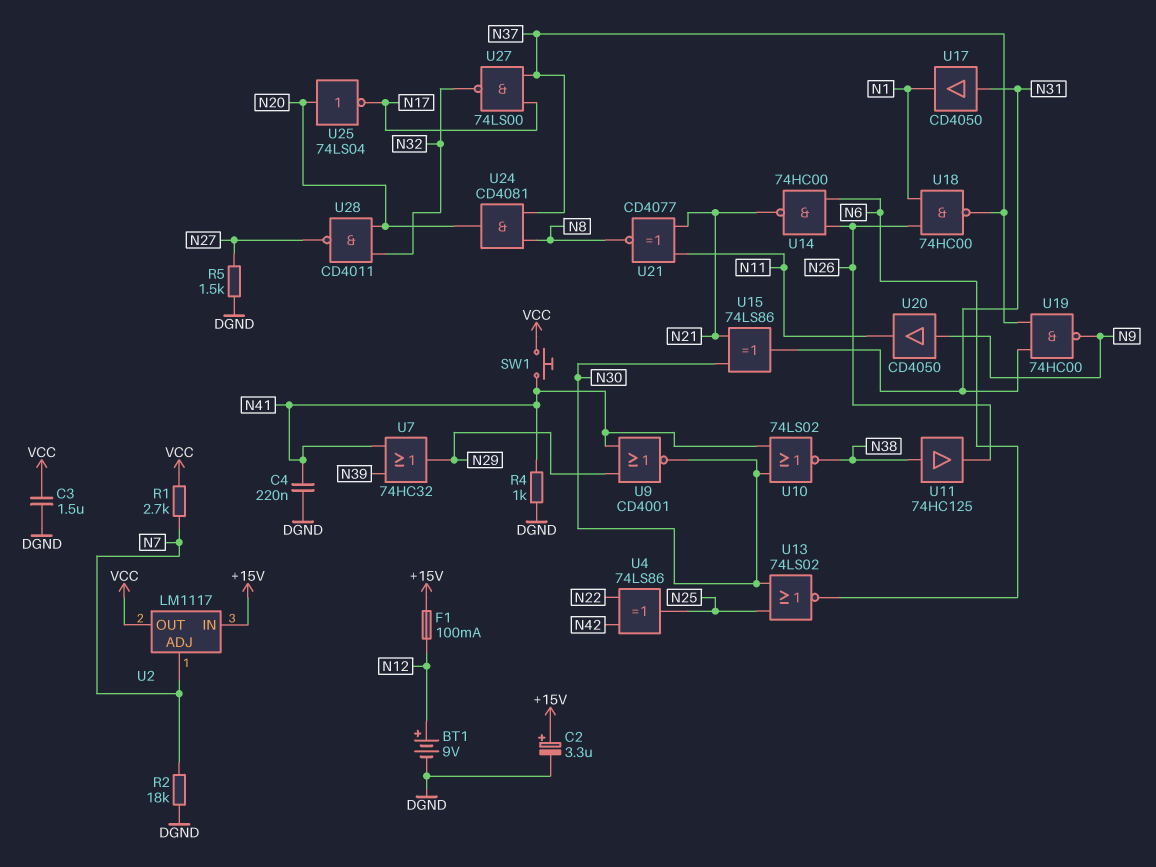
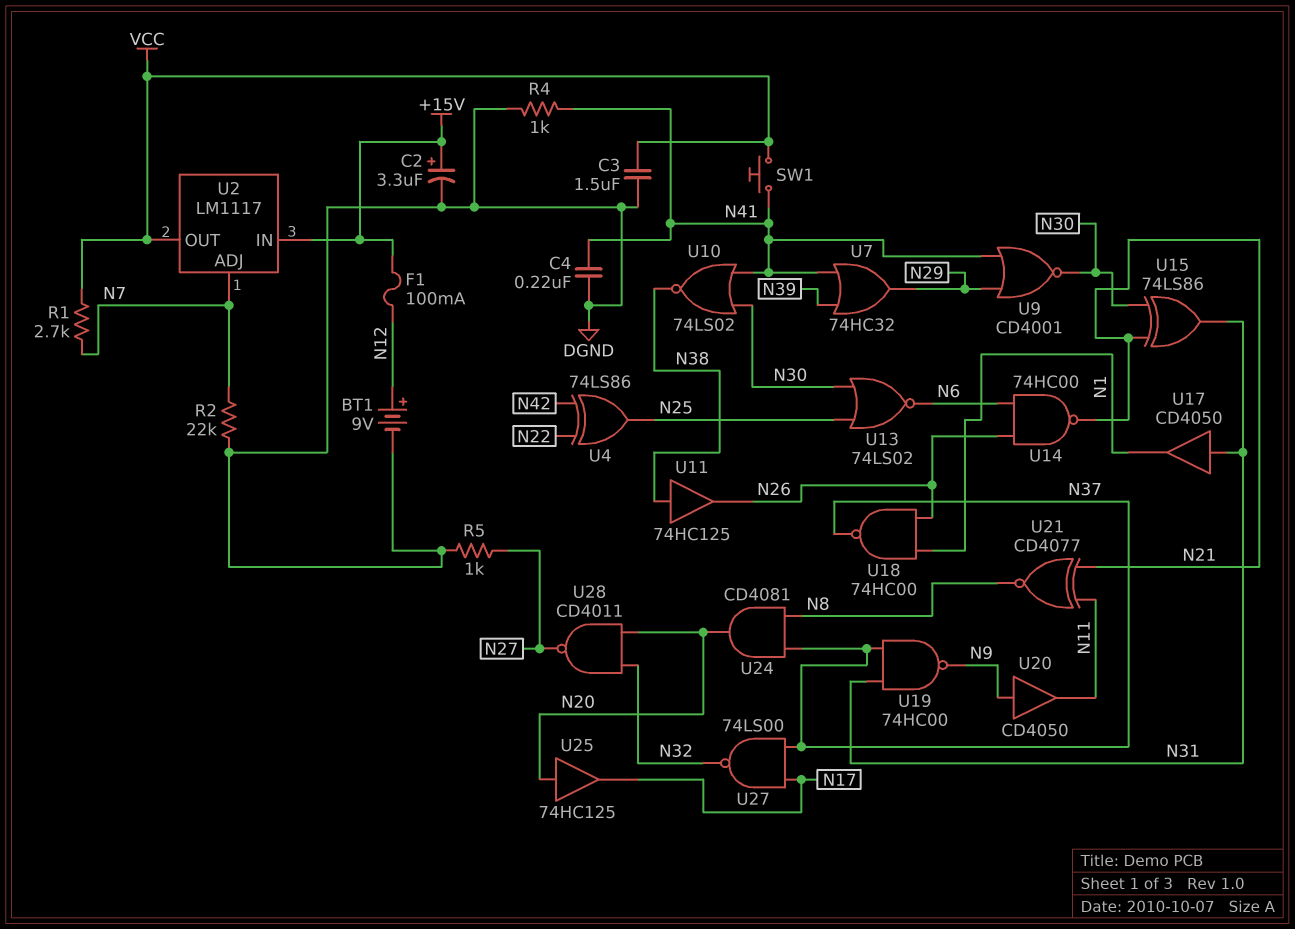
R2: 18k (DGND, N7) -> 22k (DGND, N7)
R5: 1.5k (DGND, N27) -> 1k (DGND, N27)
U25: NOT 74LS04 (in N20, out N17) -> buffer 74HC125 (in N20, out N17)

